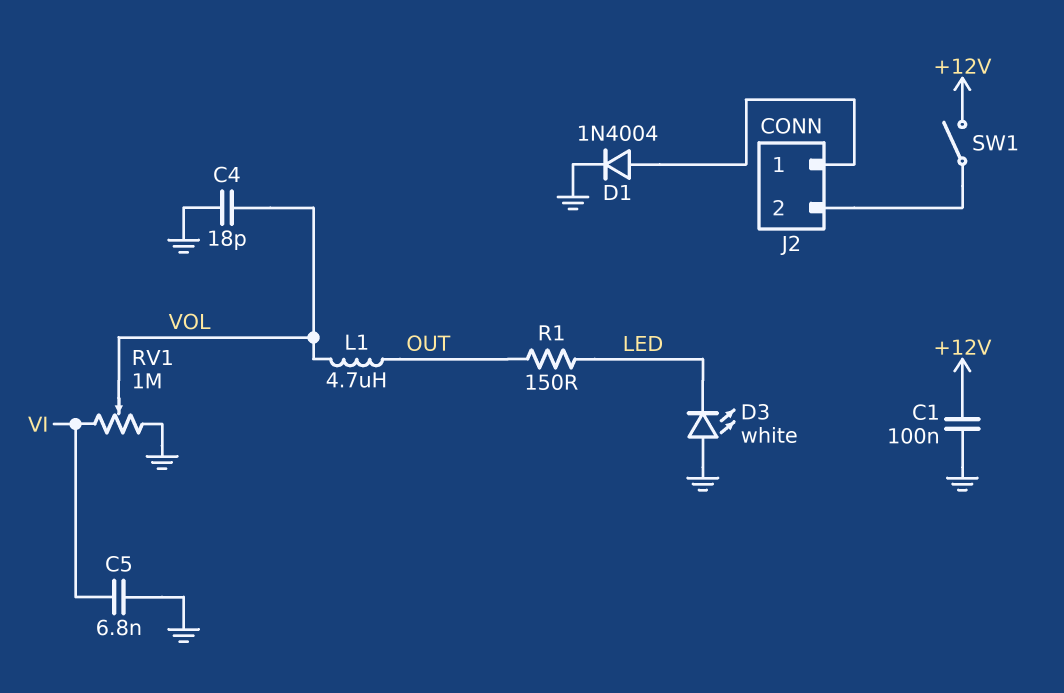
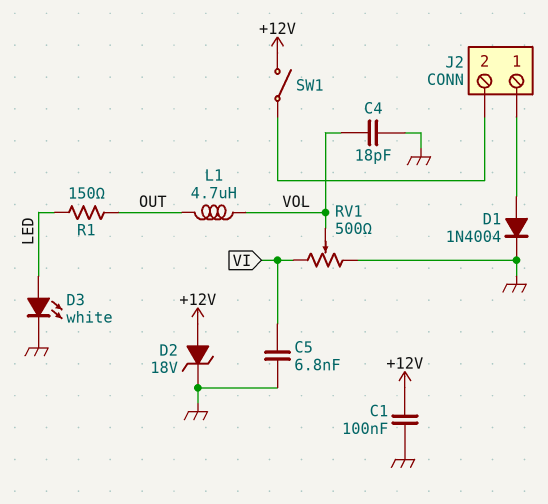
D2: none -> zener 18V (A +12V, K GND)
D3: LED white (A GND, K LED) -> LED white (A LED, K GND)
RV1: 1M (GND, VI, wiper VOL) -> 500 (GND, VI, wiper VOL)

